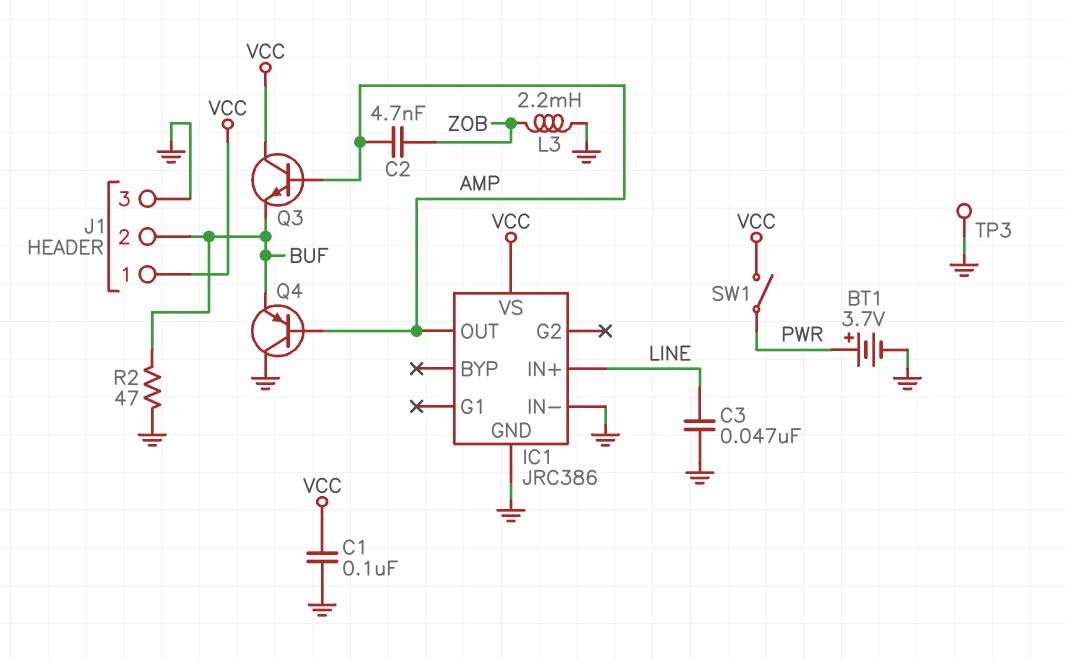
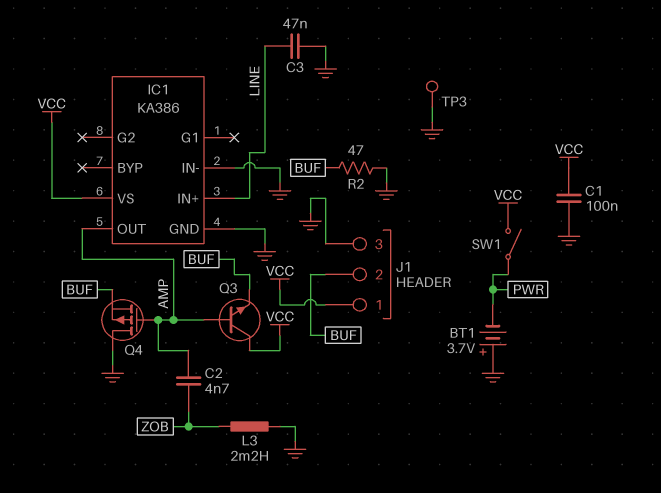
BT1: 3.7V (plus PWR, minus GND) -> 3.7V (plus GND, minus PWR)
IC1: JRC386 -> KA386
Q4: PNP (B AMP, C GND, E BUF) -> PMOS (G AMP, D GND, S BUF)

